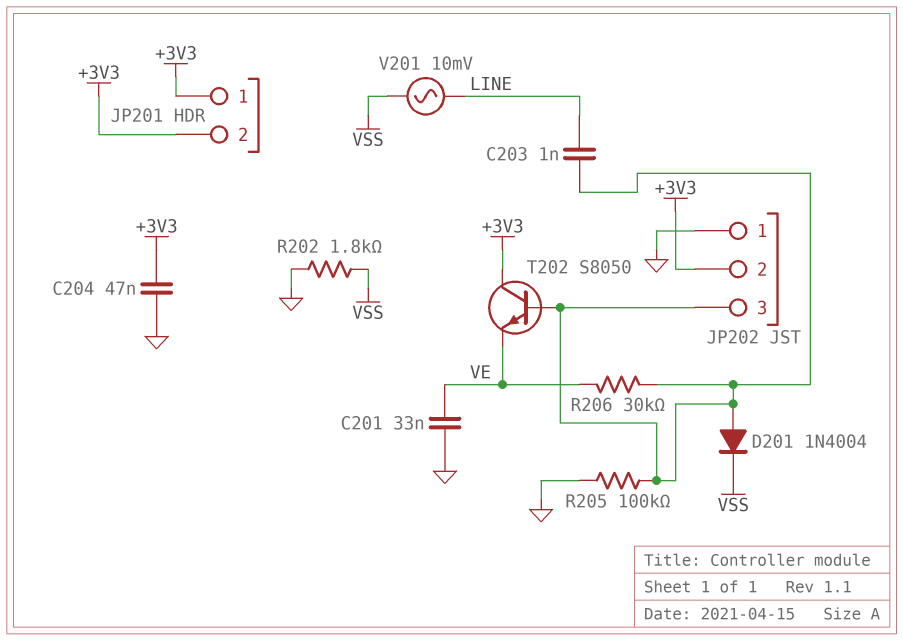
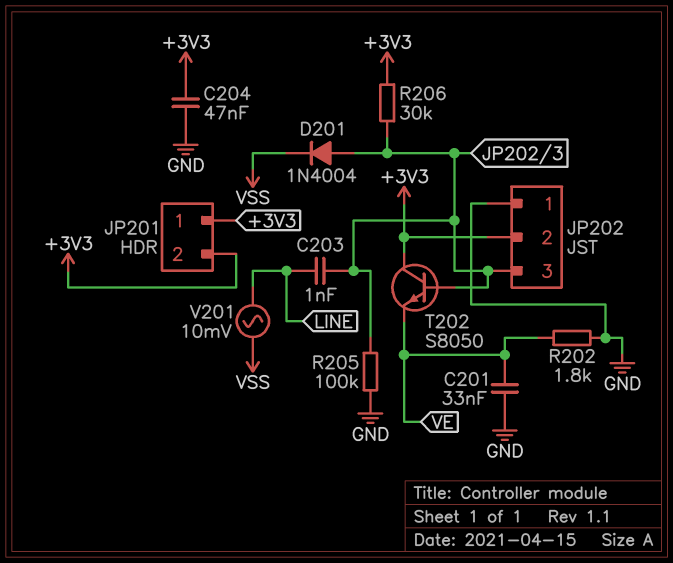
R202: 1.8k (GND, VSS) -> 1.8k (GND, VE)
R206: 30k (JP202/3, VE) -> 30k (+3V3, JP202/3)

